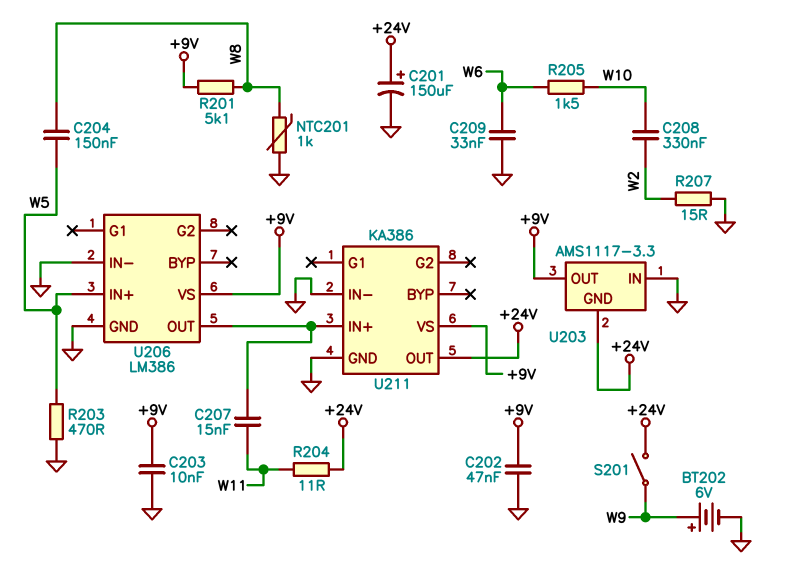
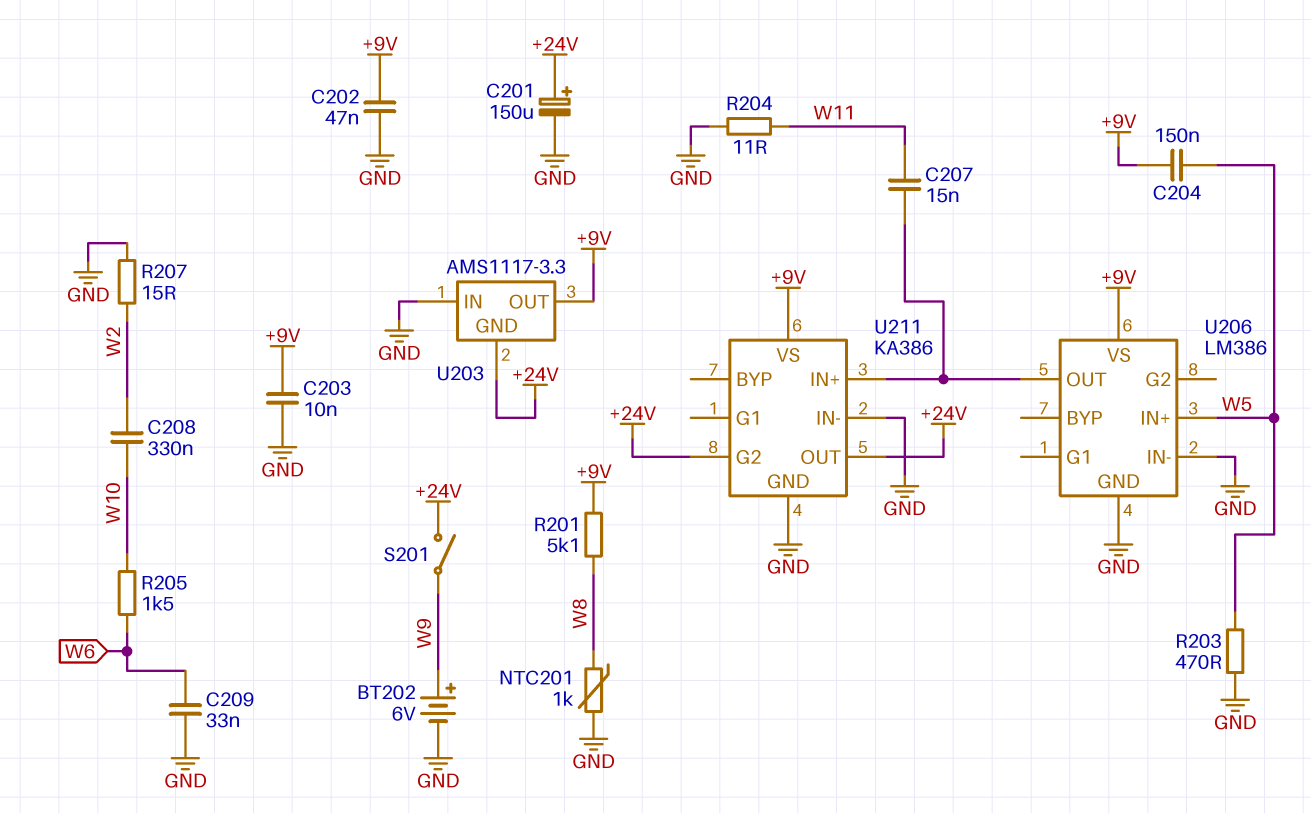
C204: 150nF (W5, W8) -> 150nF (+9V, W5)
R204: 11 (+24V, W11) -> 11 (GND, W11)
U211 pin G2: none -> +24V

